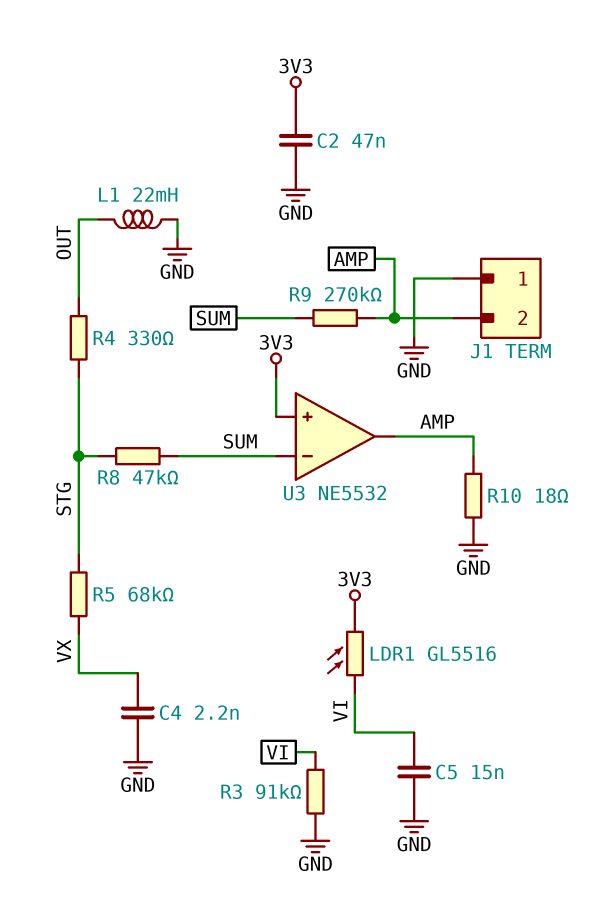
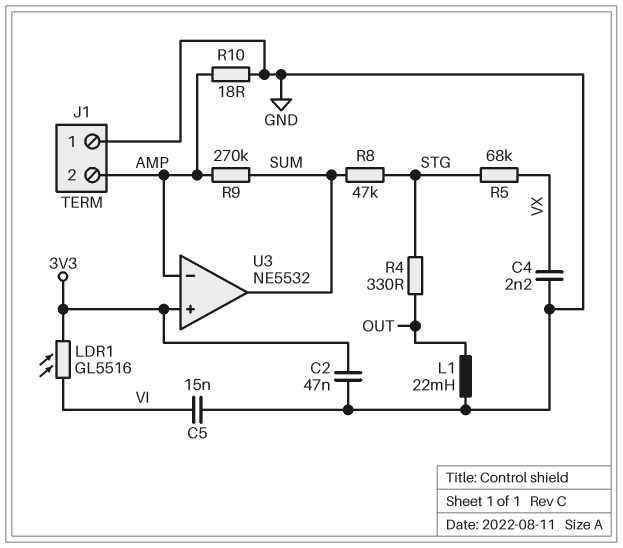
R3: 91k (GND, VI) -> none
U3 pin in-: SUM -> AMP
U3 pin out: AMP -> SUM

